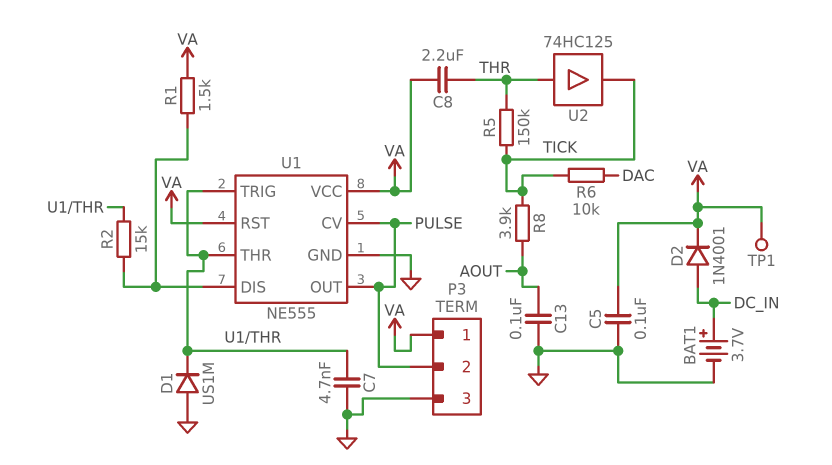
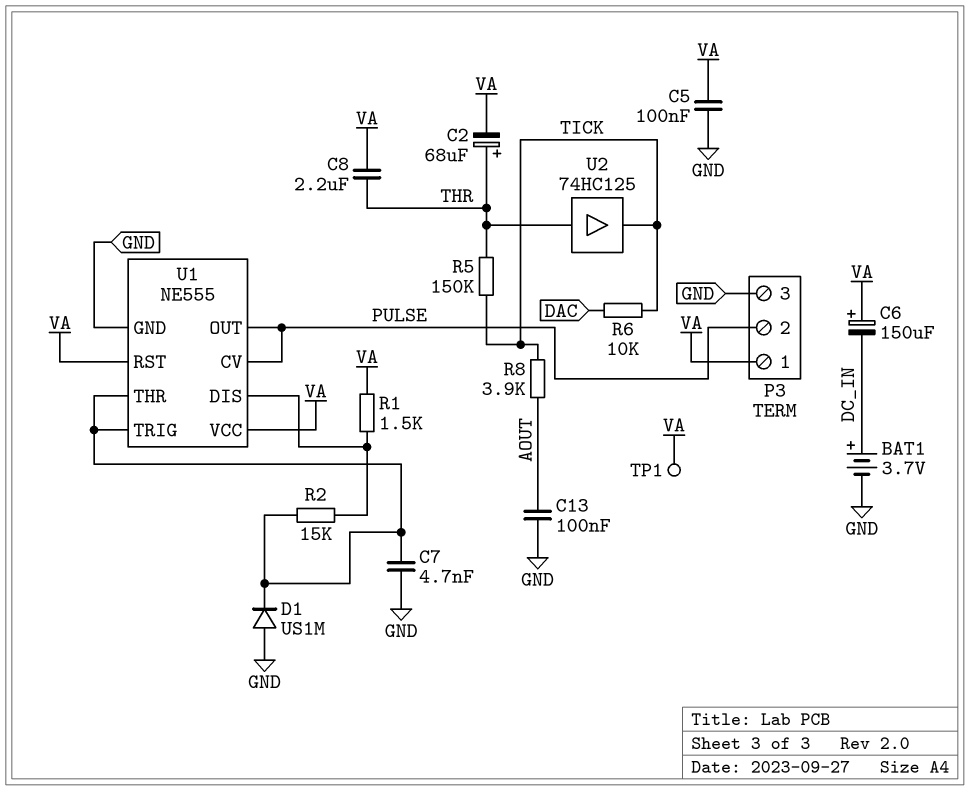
C2: none -> 68uF (plus THR, minus VA)
C6: none -> 150uF (plus VA, minus DC_IN)
D2: diode 1N4001 (A DC_IN, K VA) -> none

